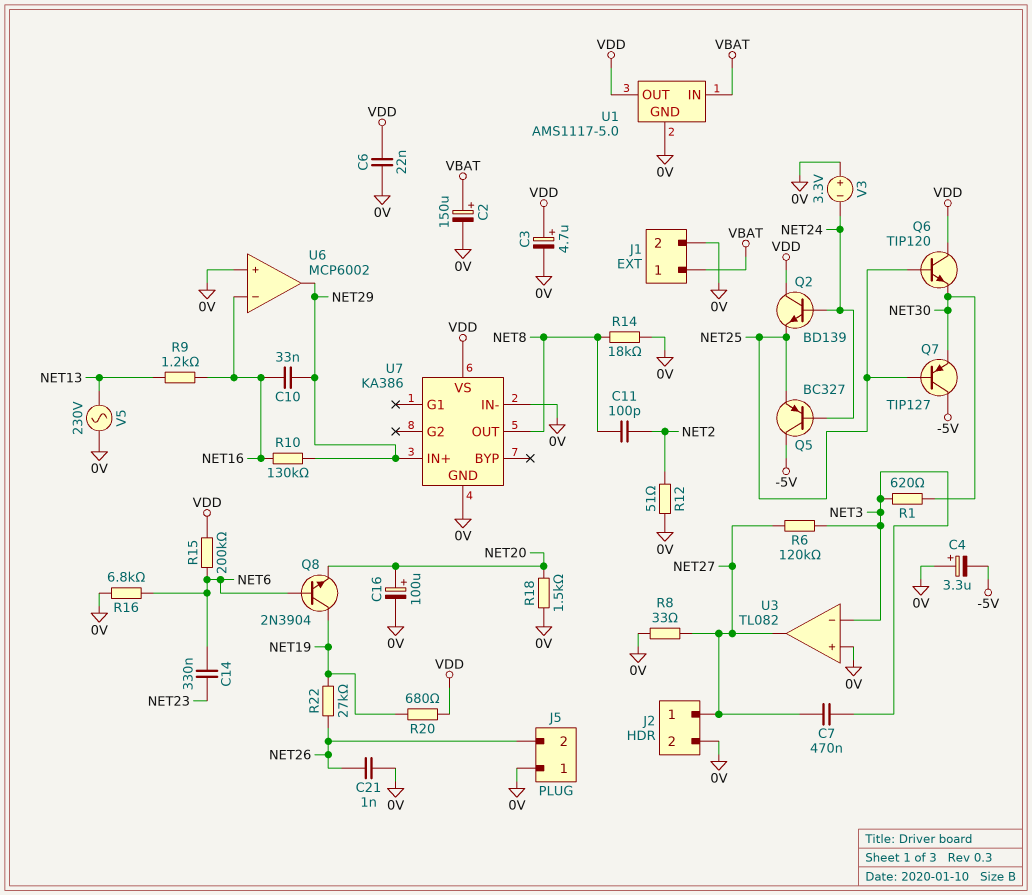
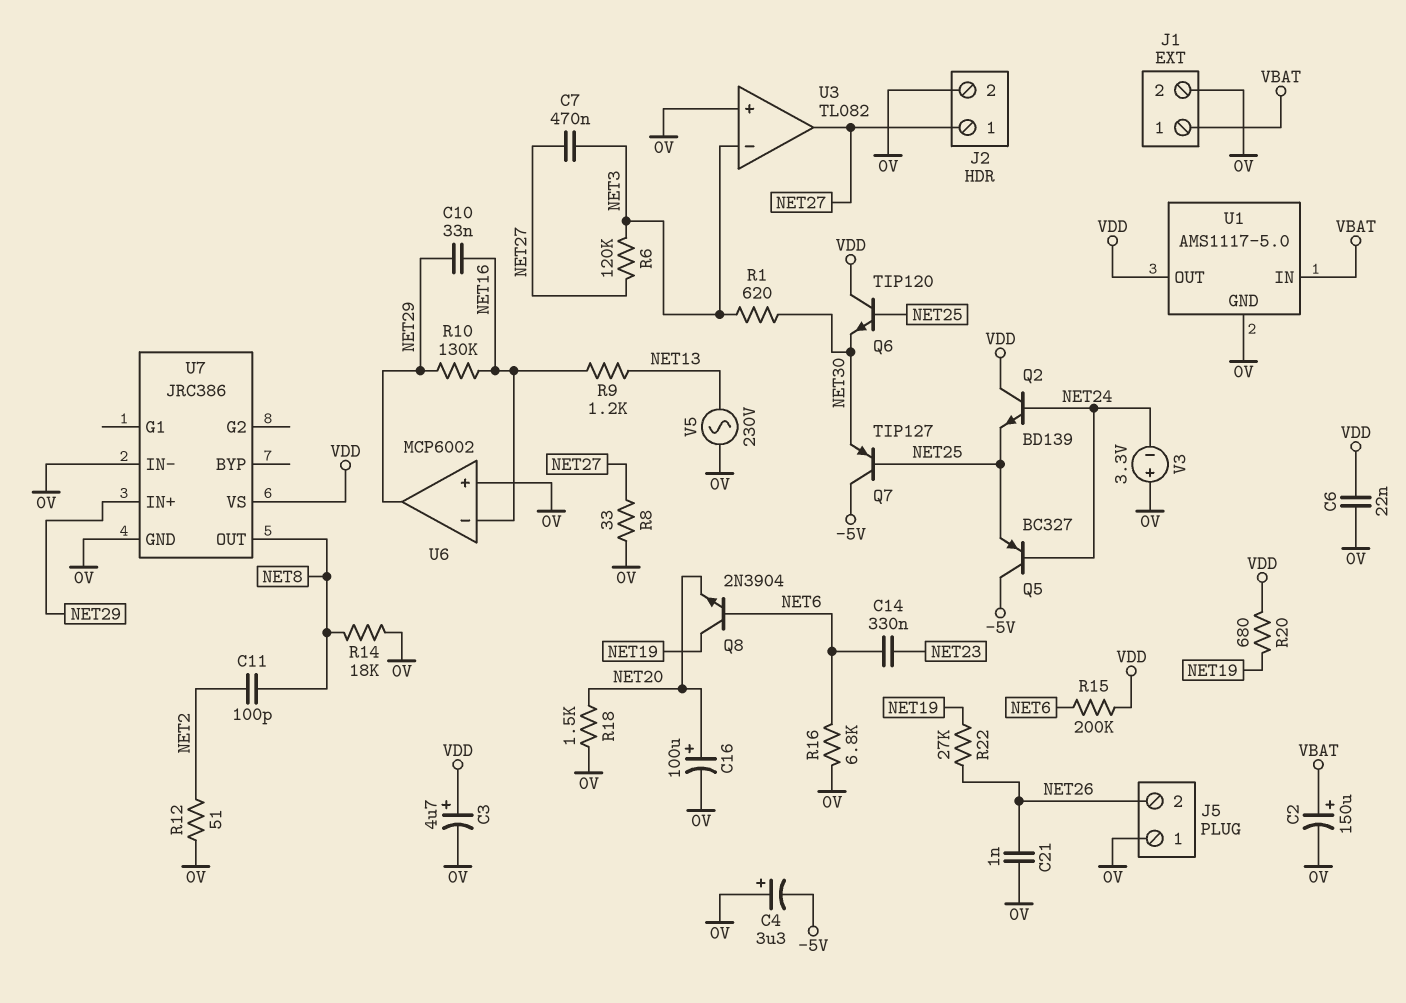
U7: KA386 -> JRC386

